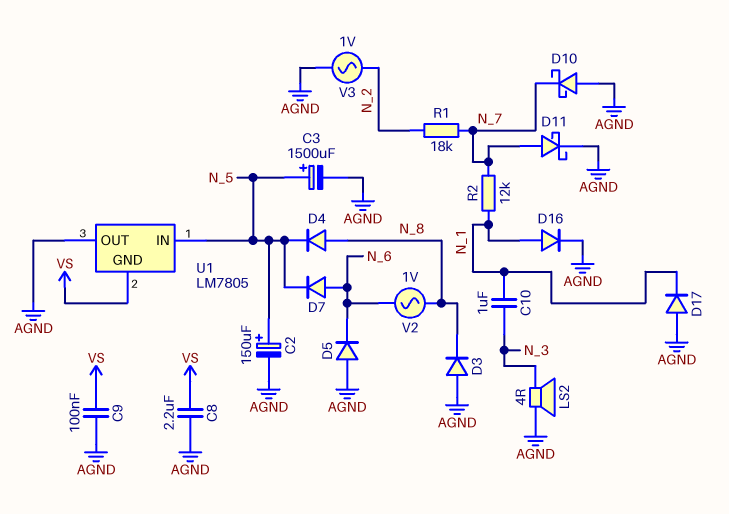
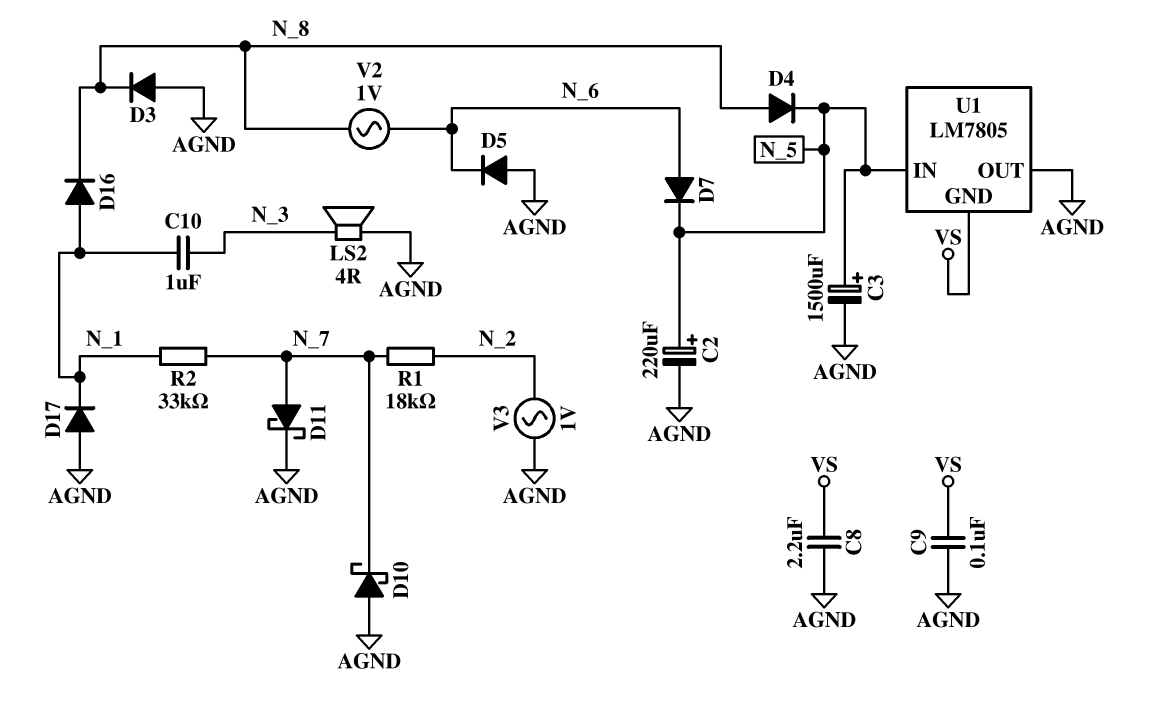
C2: 150uF (plus N_5, minus AGND) -> 220uF (plus N_5, minus AGND)
D16: diode (A N_1, K AGND) -> diode (A N_1, K N_8)
R2: 12k (N_1, N_7) -> 33k (N_1, N_7)

